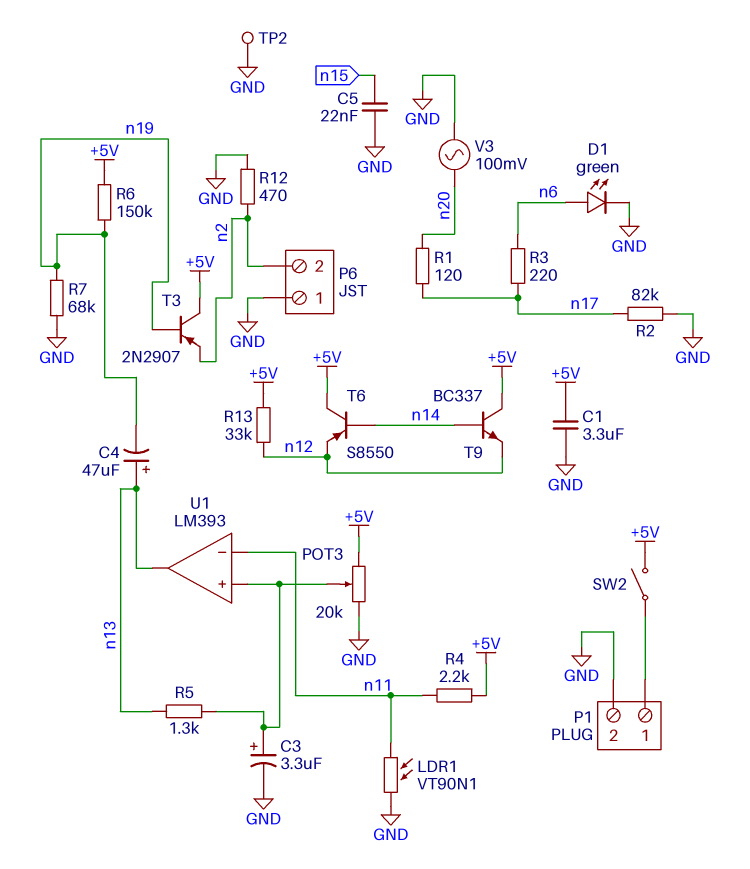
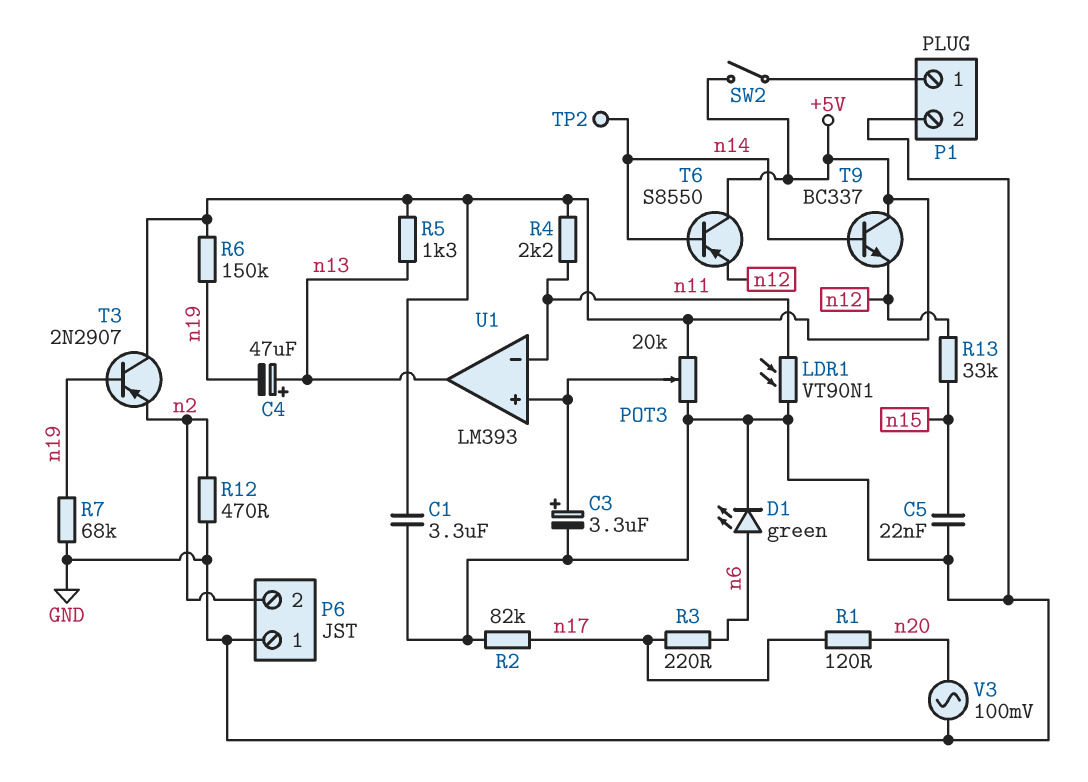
R5: 1.3k (U1/in+, n13) -> 1.3k (+5V, n13)
R13: 33k (+5V, n12) -> 33k (n12, n15)
TP2: test point (GND) -> test point (n14)

